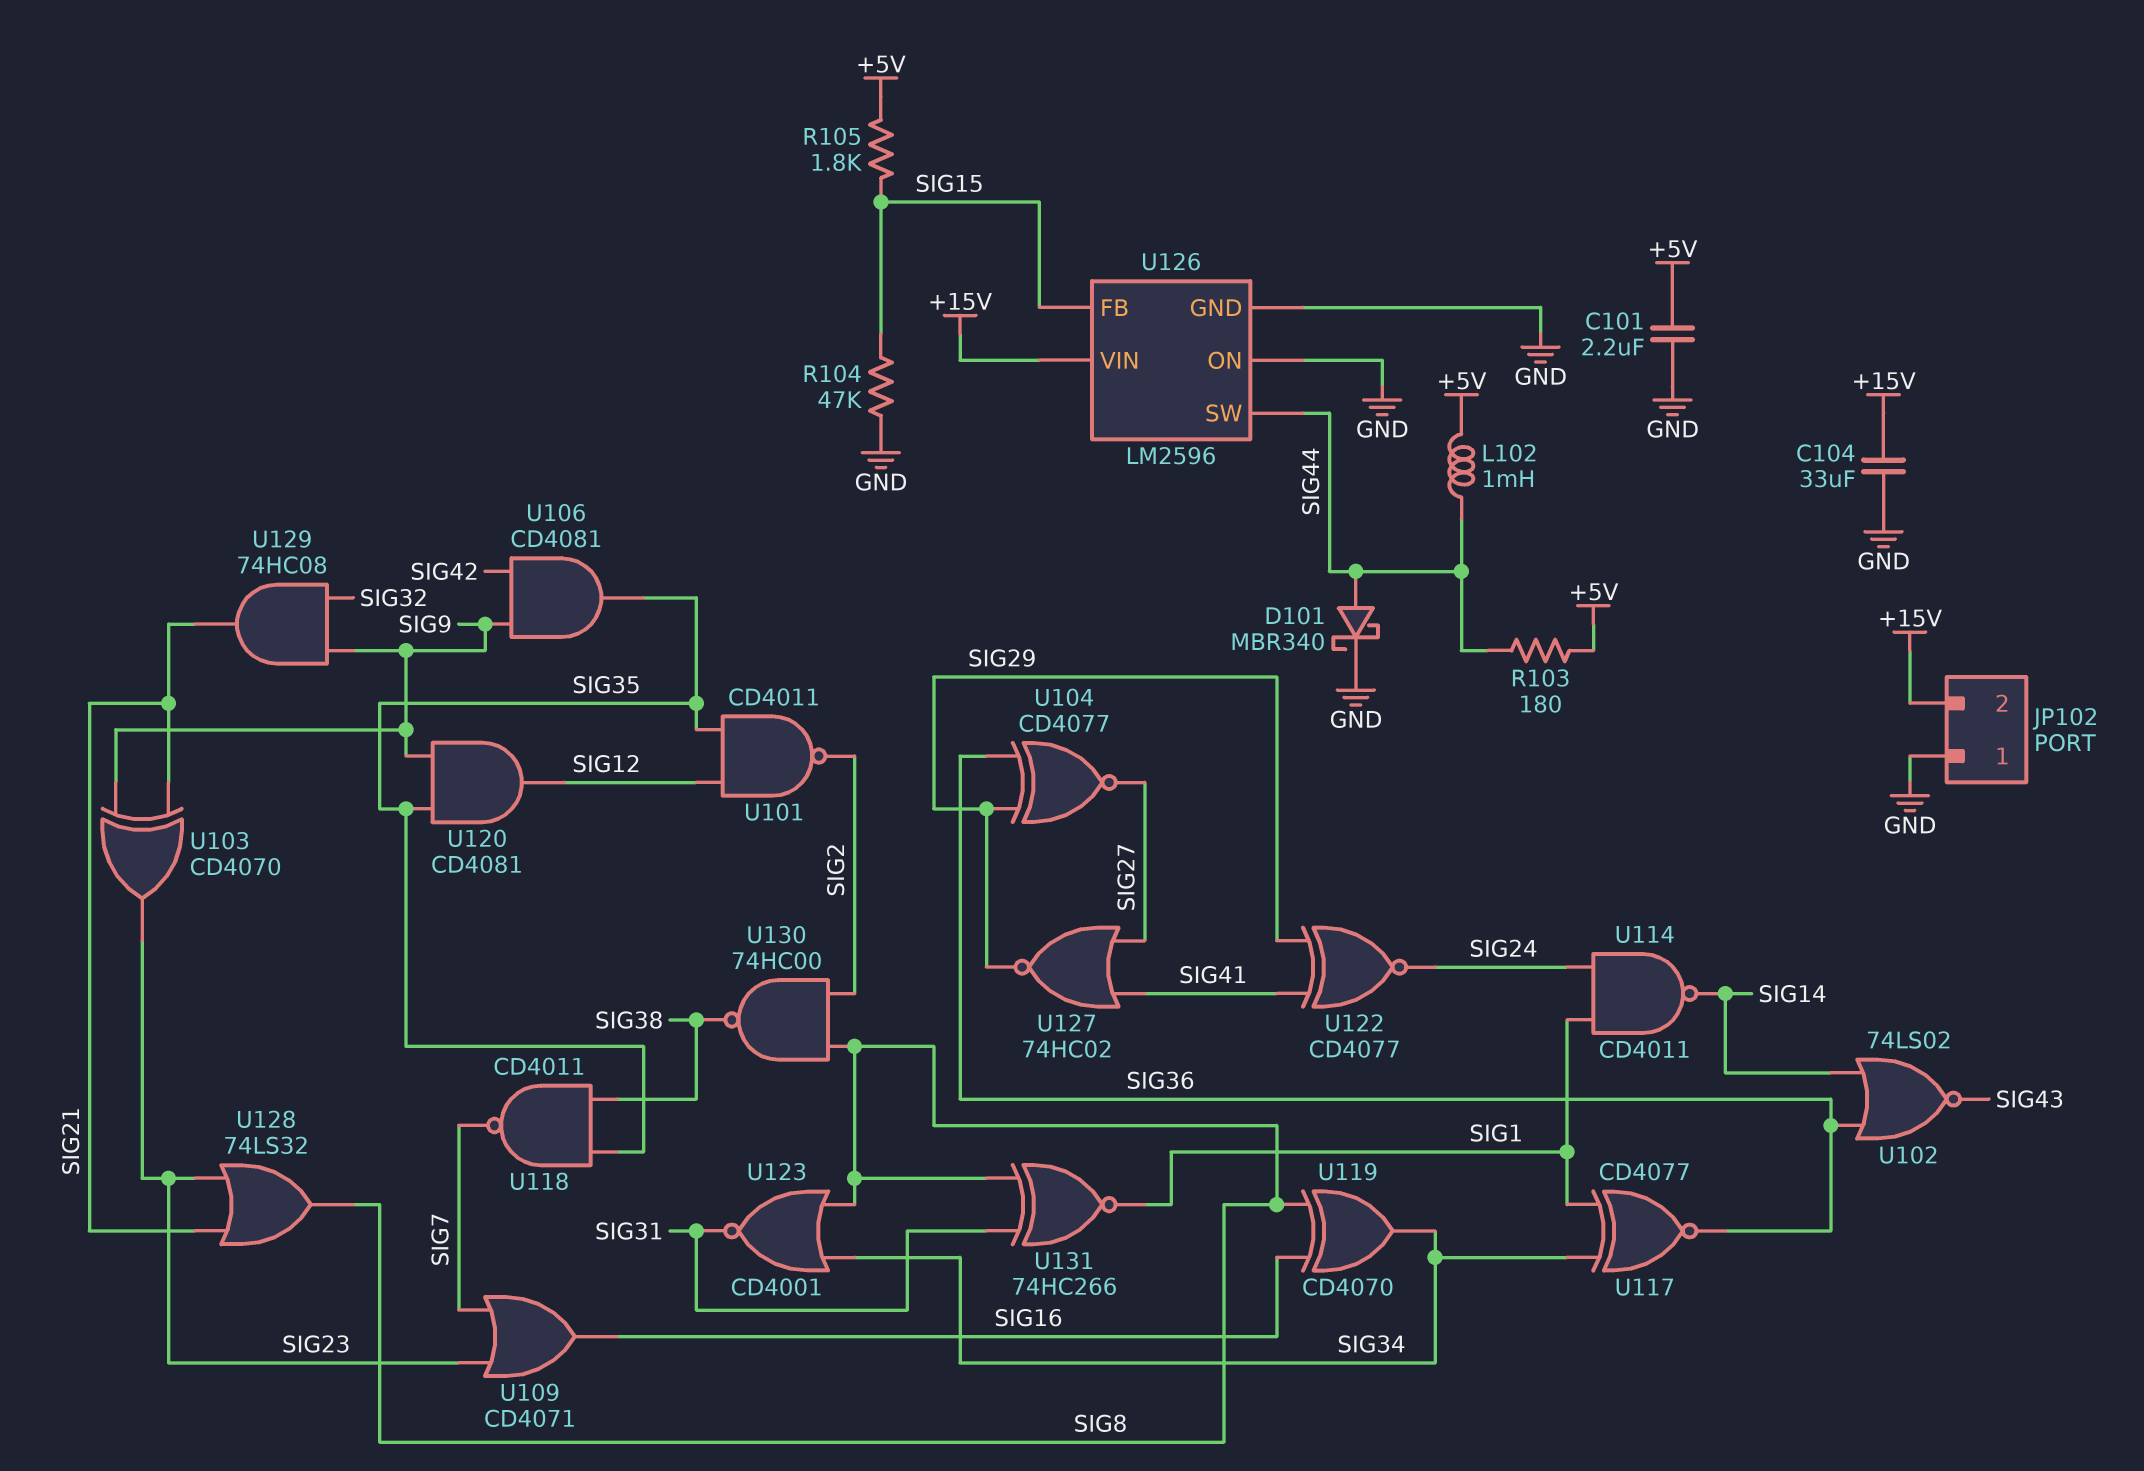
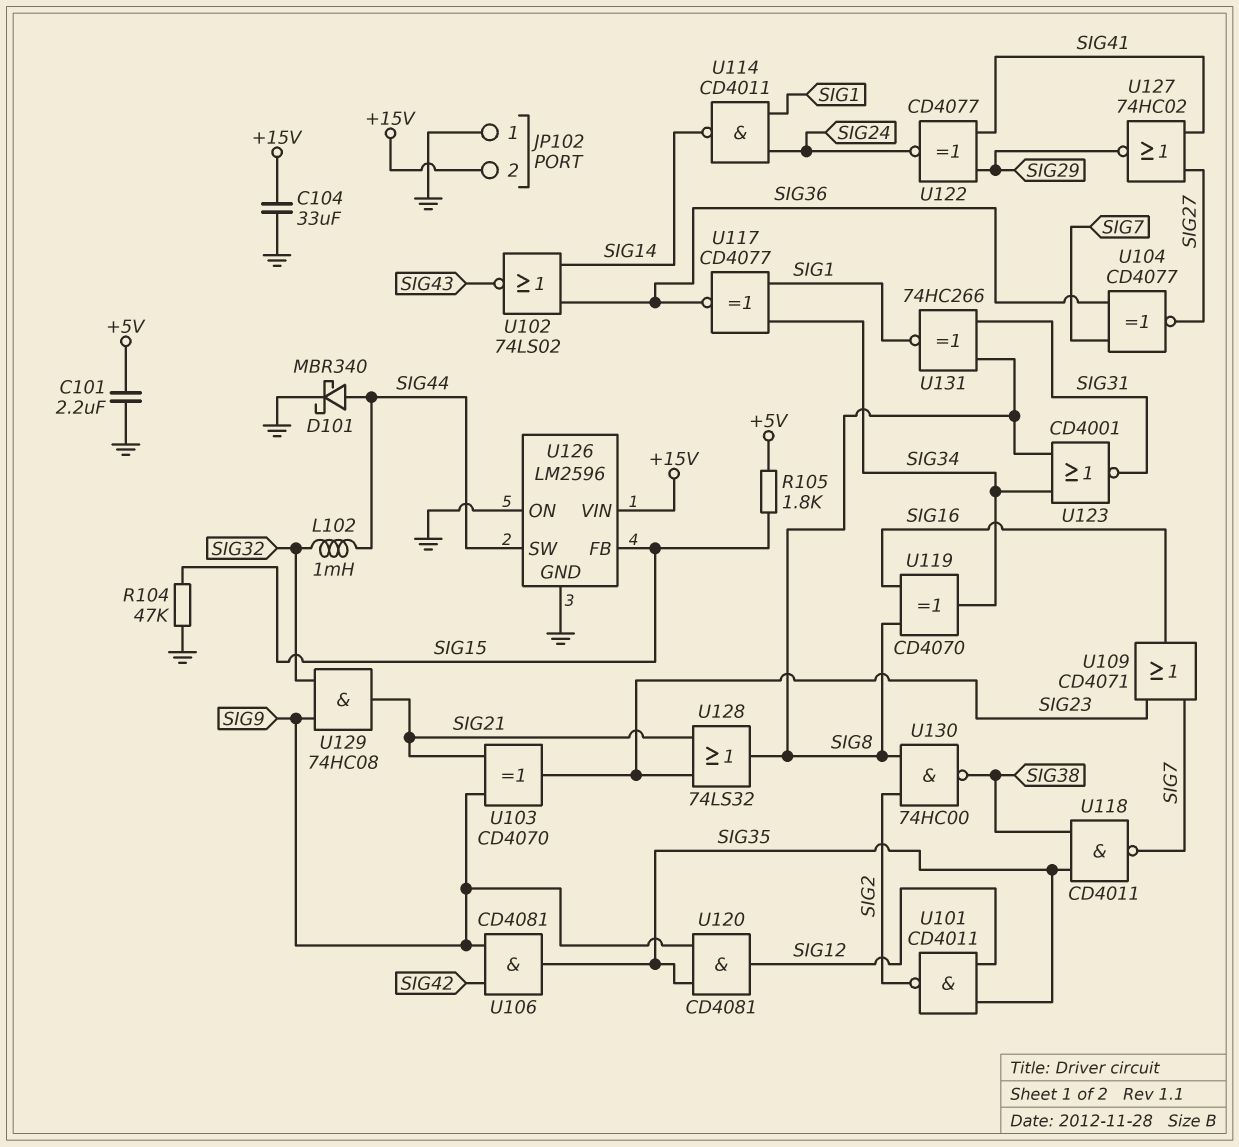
L102: 1mH (+5V, SIG44) -> 1mH (SIG32, SIG44)
R103: 180 (+5V, SIG44) -> none
U104: XNOR CD4077 (in SIG29, in SIG36, out SIG27) -> XNOR CD4077 (in SIG7, in SIG36, out SIG27)

